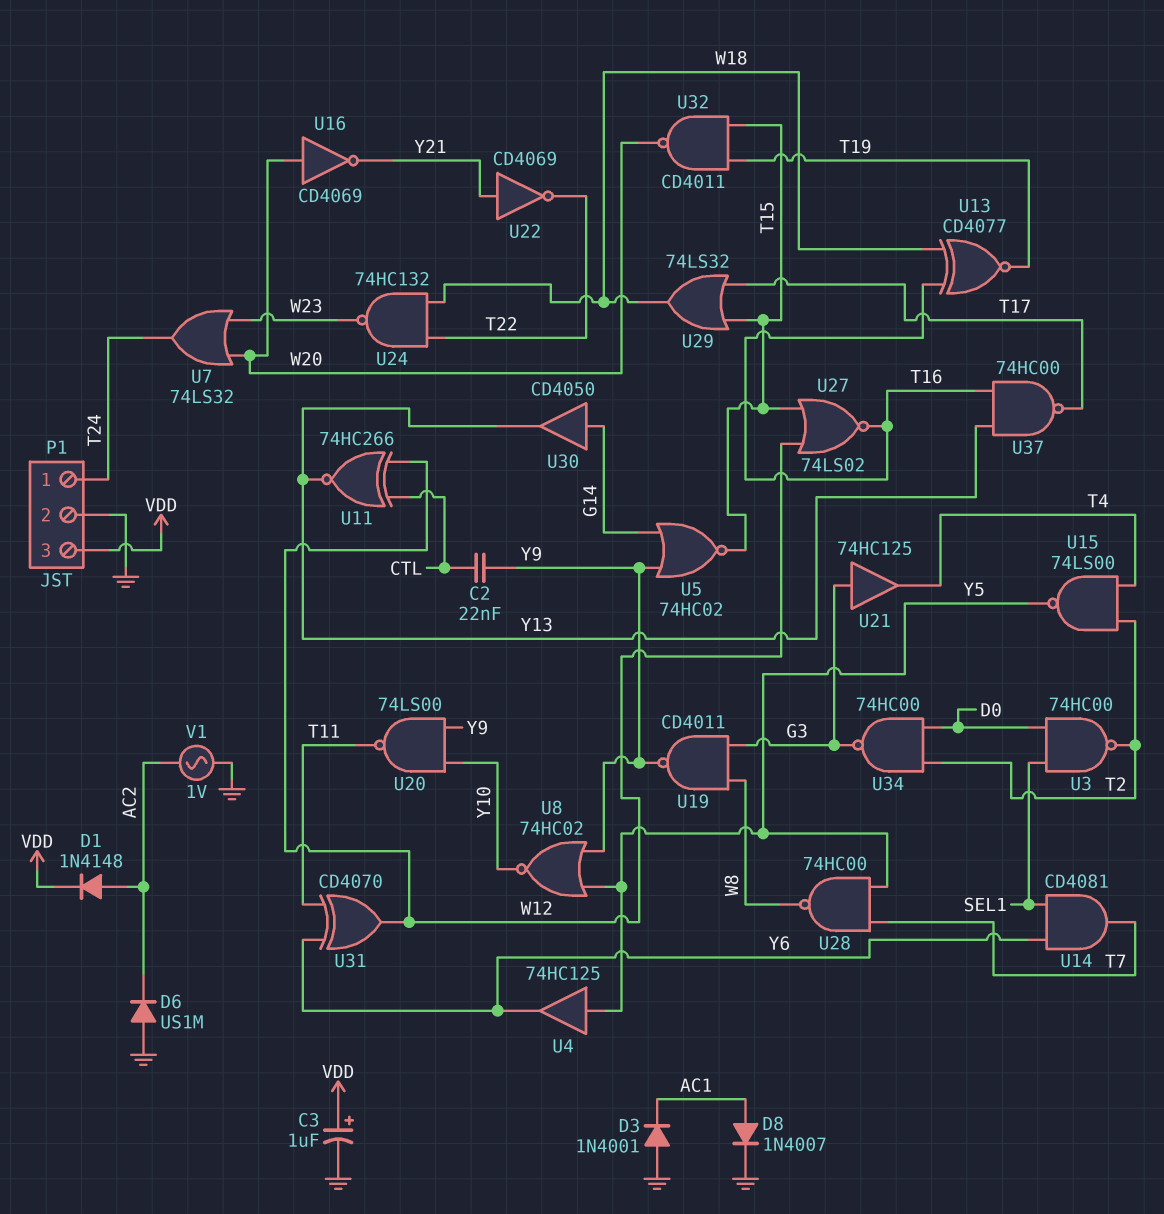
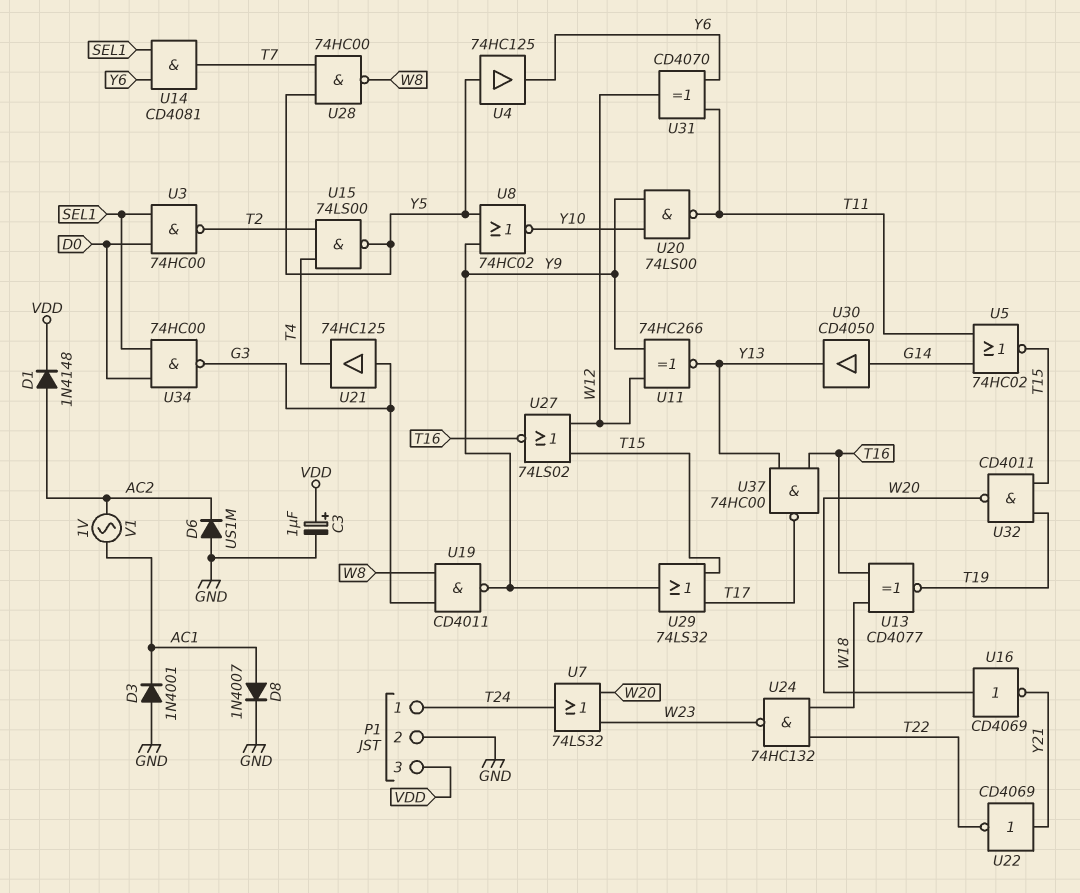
C2: 22nF (CTL, Y9) -> none
U5: NOR 74HC02 (in G14, in Y9, out T15) -> NOR 74HC02 (in G14, in T11, out T15)
U11: XNOR 74HC266 (in CTL, in W12, out Y13) -> XNOR 74HC266 (in W12, in Y9, out Y13)
U29: OR 74LS32 (in T15, in T17, out W18) -> OR 74LS32 (in T15, in T17, out Y9)
U34: NAND 74HC00 (in D0, in T2, out G3) -> NAND 74HC00 (in D0, in SEL1, out G3)
V1: AC 1V (AC2, GND) -> AC 1V (AC1, AC2)

